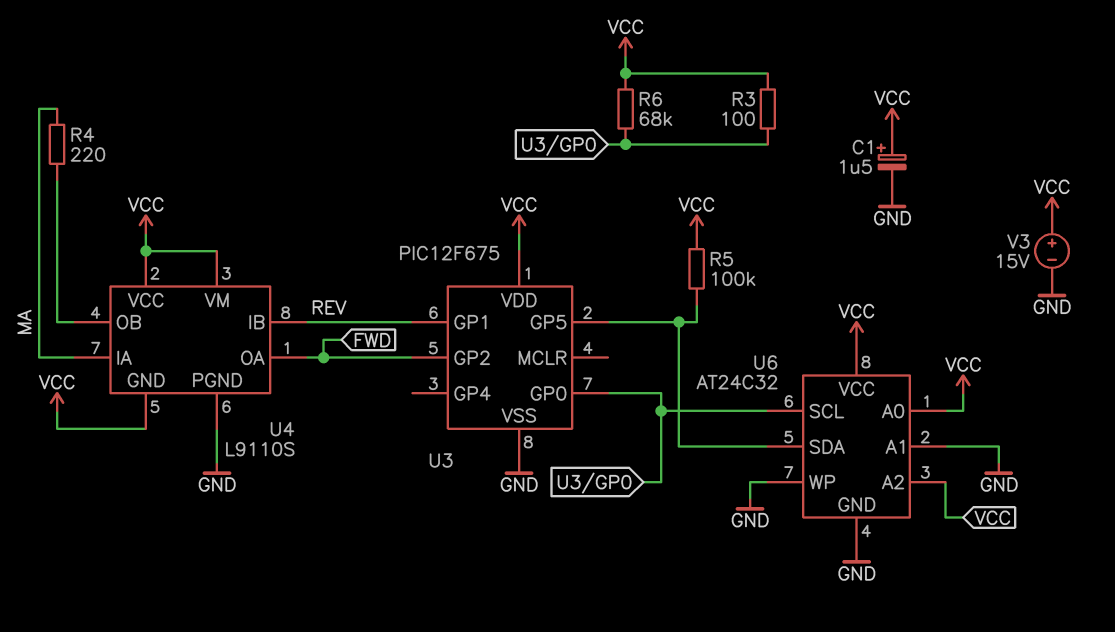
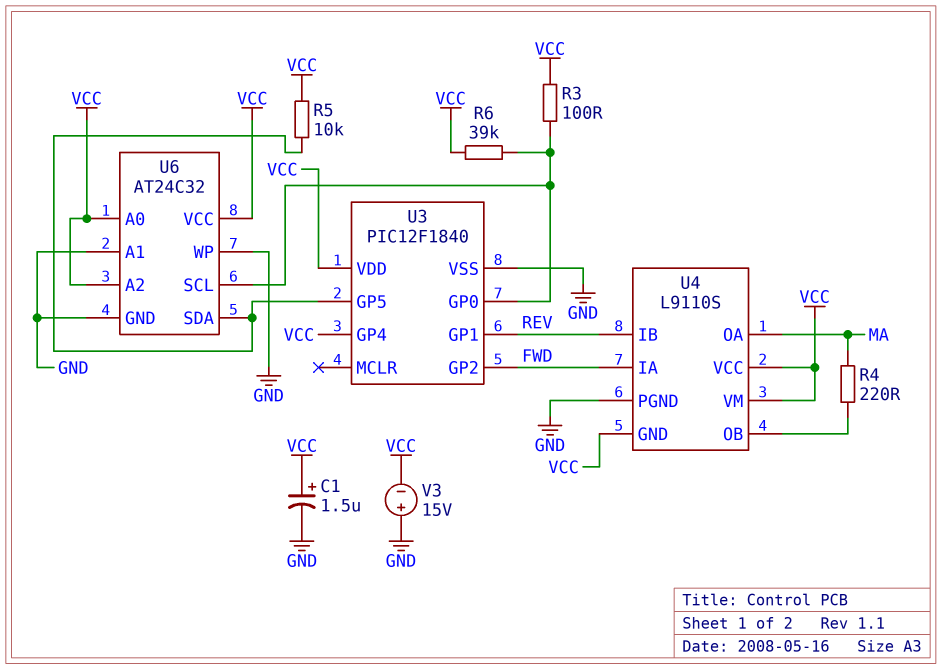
R5: 100k (U3/GP5, VCC) -> 10k (U3/GP5, VCC)
R6: 68k (U3/GP0, VCC) -> 39k (U3/GP0, VCC)
U3: PIC12F675 -> PIC12F1840
U3 pin GP4: none -> VCC
U4 pin IA: MA -> FWD
U4 pin OA: FWD -> MA
V3: 15V (plus VCC, minus GND) -> 15V (plus GND, minus VCC)

